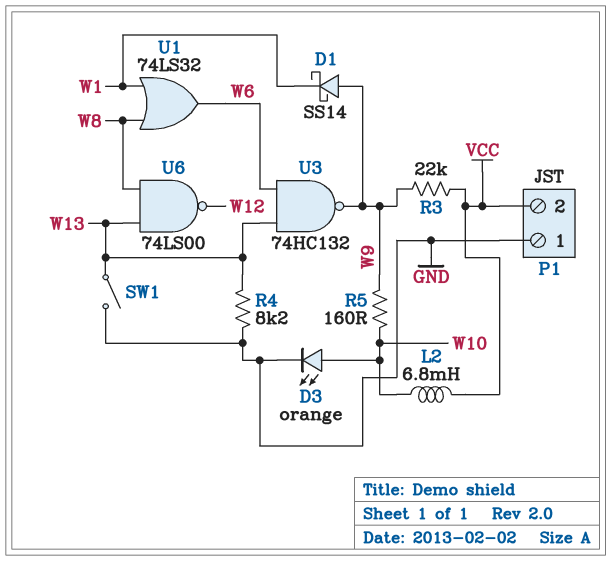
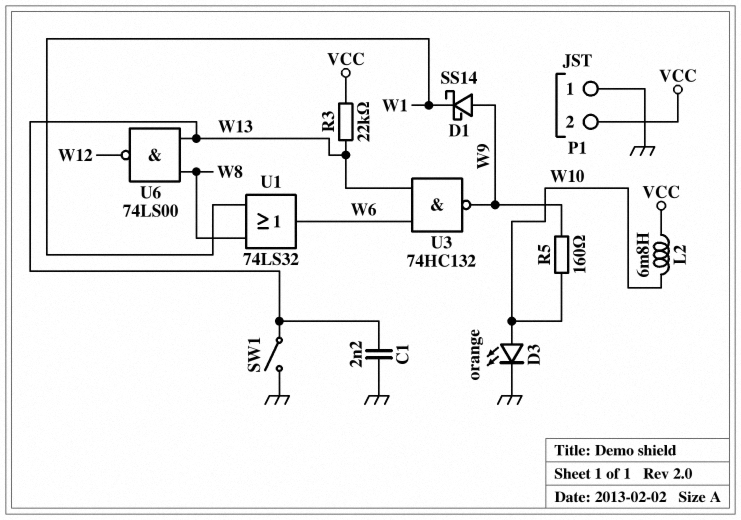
C1: none -> 2.2nF (GND, W13)
R3: 22k (VCC, W9) -> 22k (VCC, W13)
R4: 8.2k (GND, W13) -> none

